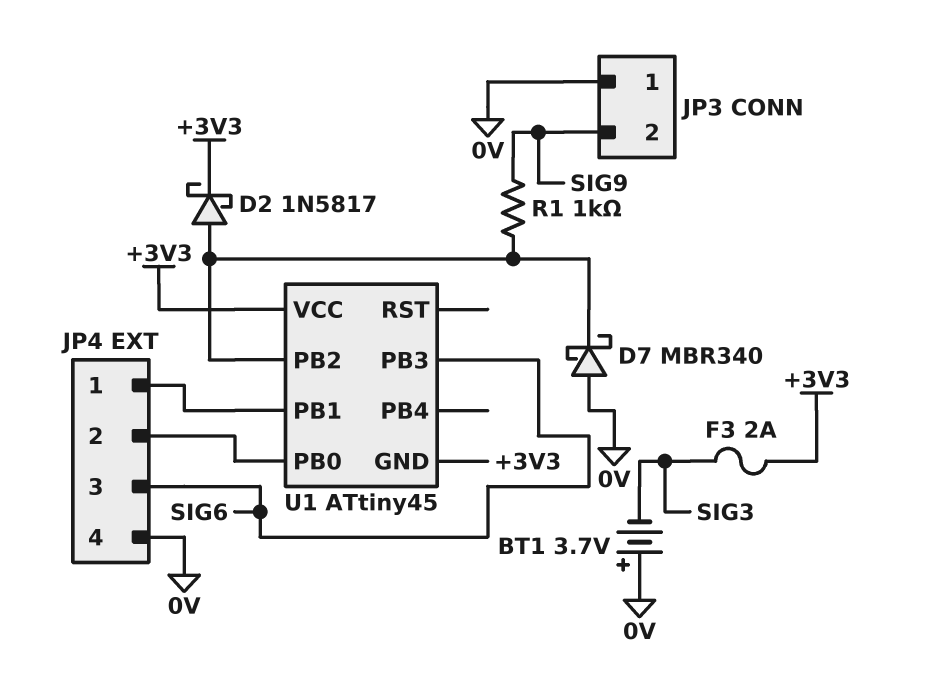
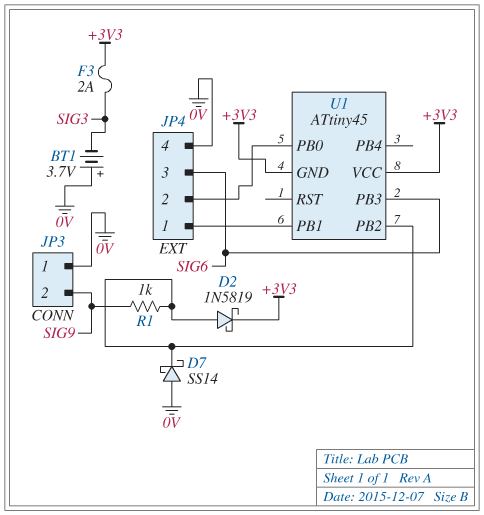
D2: schottky 1N5817 (A U1/PB2, K +3V3) -> schottky 1N5819 (A U1/PB2, K +3V3)
D7: schottky MBR340 (A 0V, K U1/PB2) -> schottky SS14 (A 0V, K U1/PB2)

